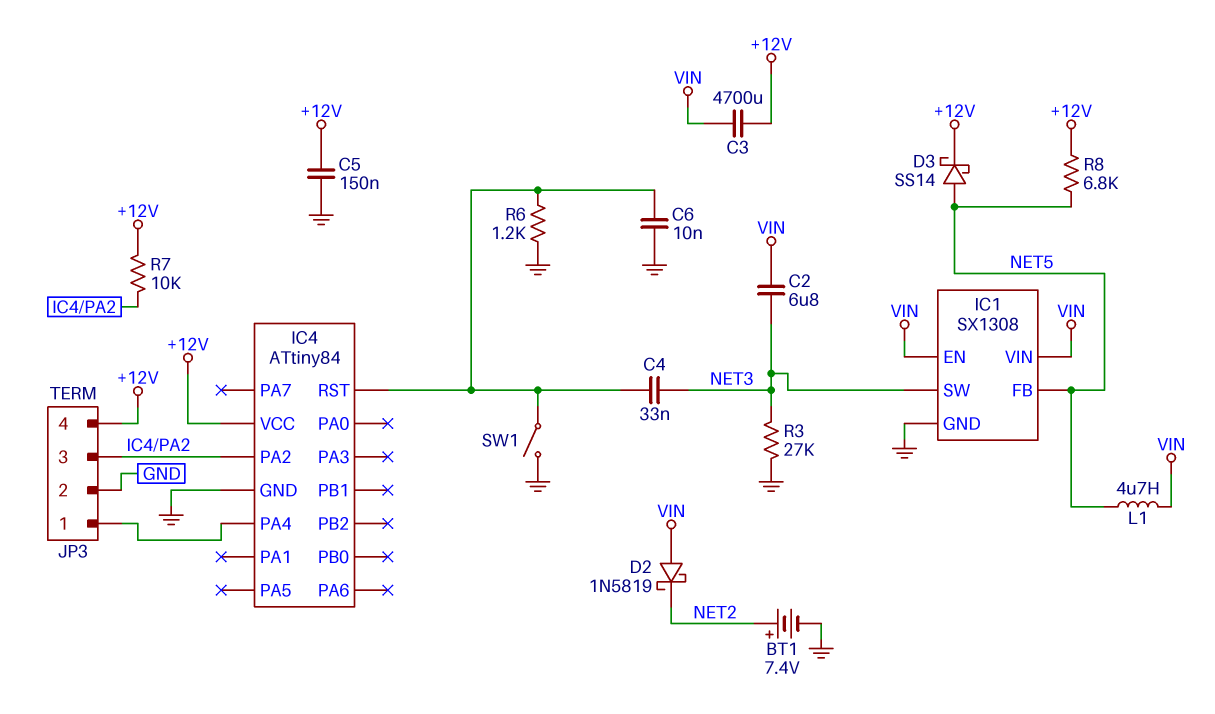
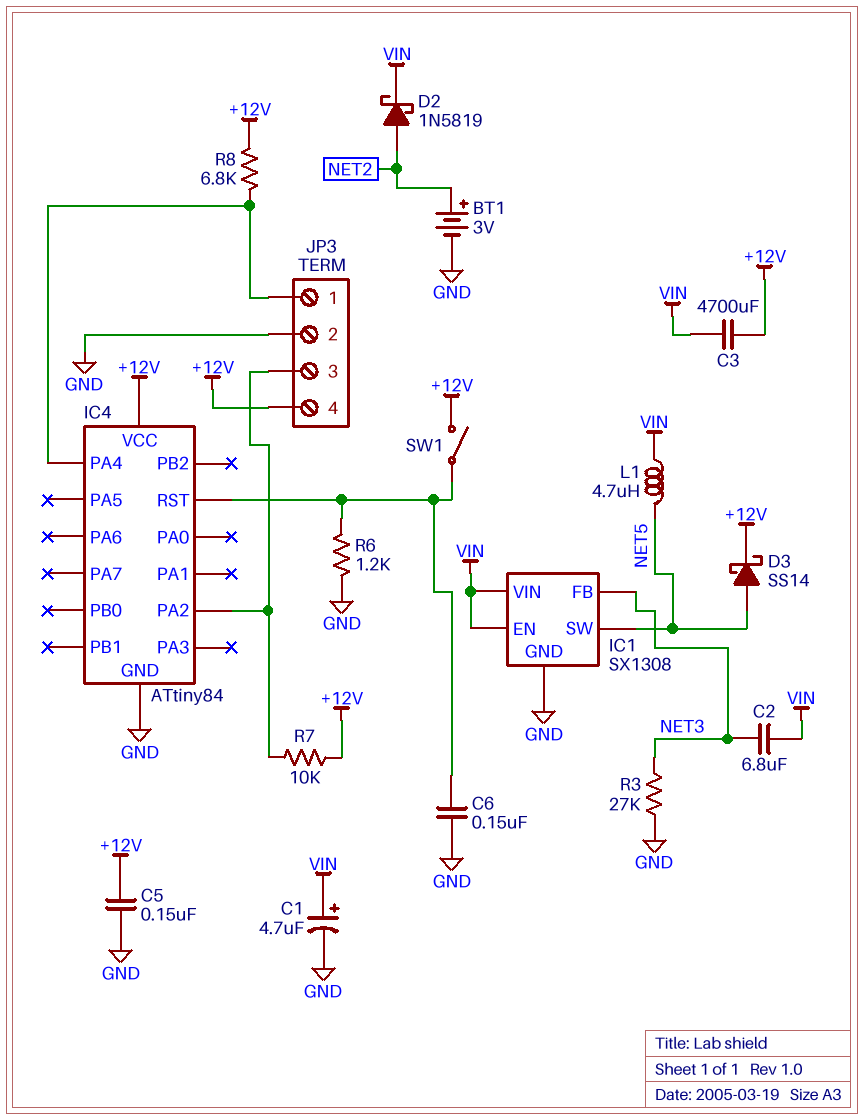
BT1: 7.4V (plus NET2, minus GND) -> 3V (plus NET2, minus GND)
C1: none -> 4.7uF (plus VIN, minus GND)
C4: 33nF (IC4/RST, NET3) -> none
C6: 10nF (GND, IC4/RST) -> 150nF (GND, IC4/RST)
D2: schottky 1N5819 (A VIN, K NET2) -> schottky 1N5819 (A NET2, K VIN)
IC1 pin FB: NET5 -> NET3
IC1 pin SW: NET3 -> NET5
R8: 6.8k (+12V, NET5) -> 6.8k (+12V, IC4/PA4)
SW1: switch (GND, IC4/RST) -> switch (+12V, IC4/RST)

